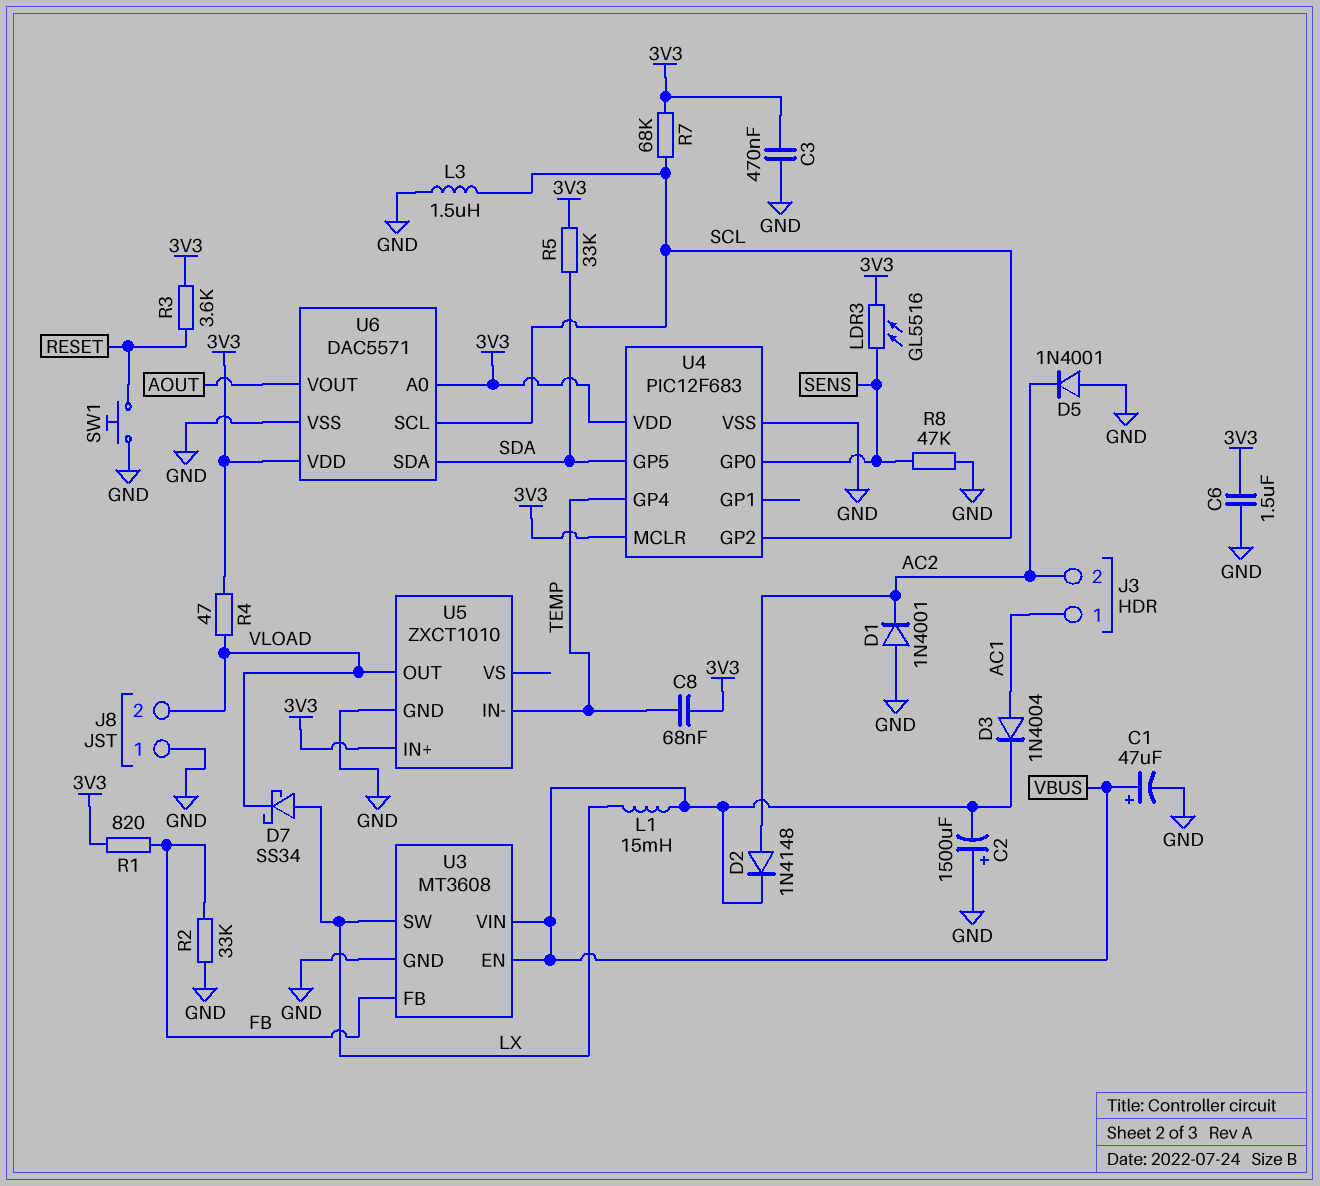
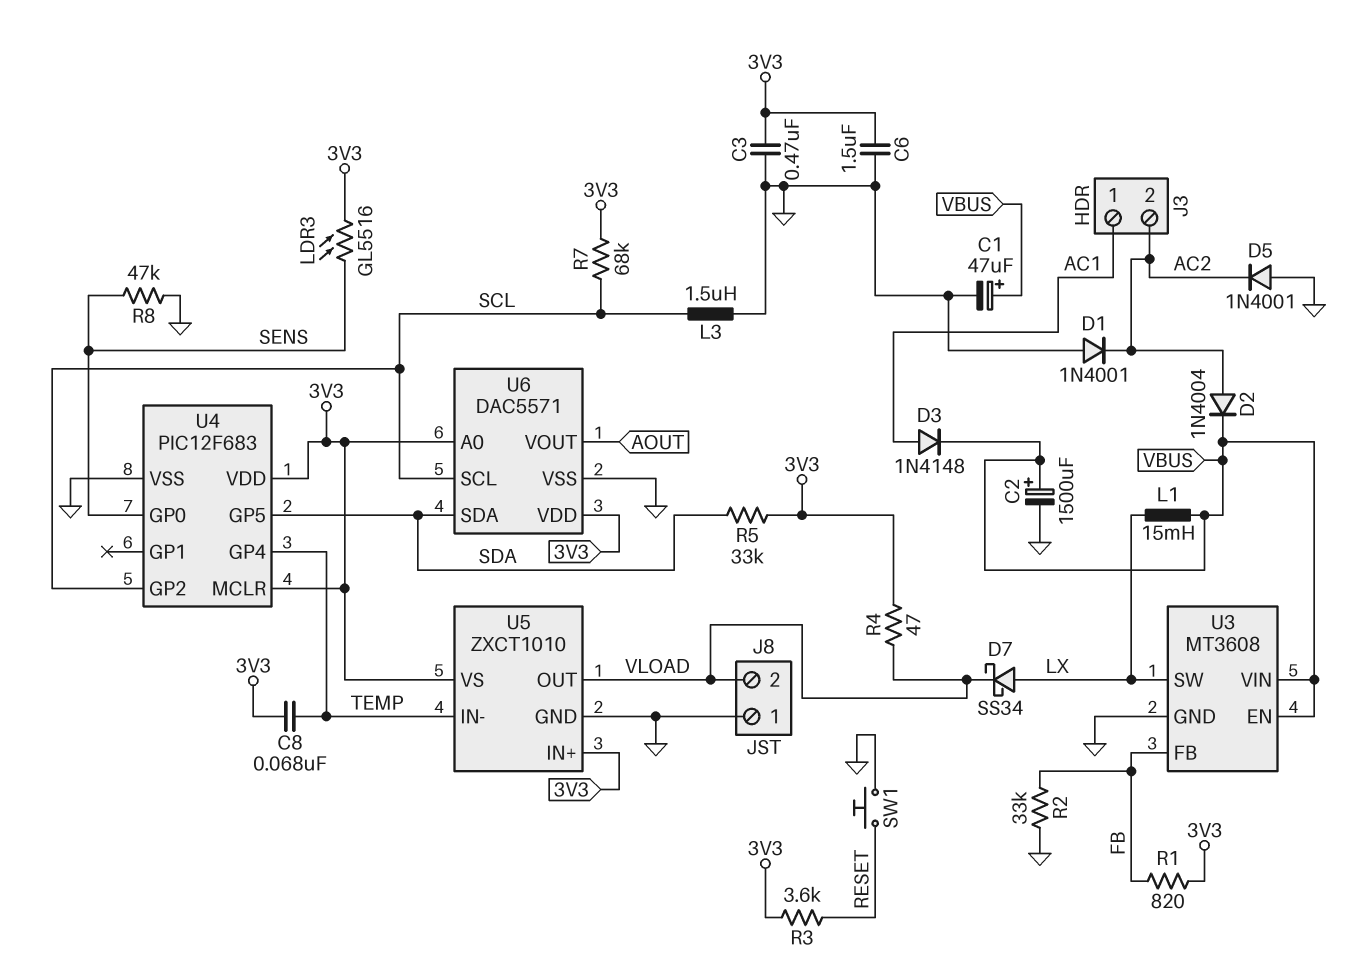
C2: 1500uF (plus GND, minus VBUS) -> 1500uF (plus VBUS, minus GND)
D2: diode 1N4148 (A AC2, K VBUS) -> diode 1N4004 (A AC2, K VBUS)
D3: diode 1N4004 (A AC1, K VBUS) -> diode 1N4148 (A AC1, K VBUS)
U5 pin VS: none -> 3V3

